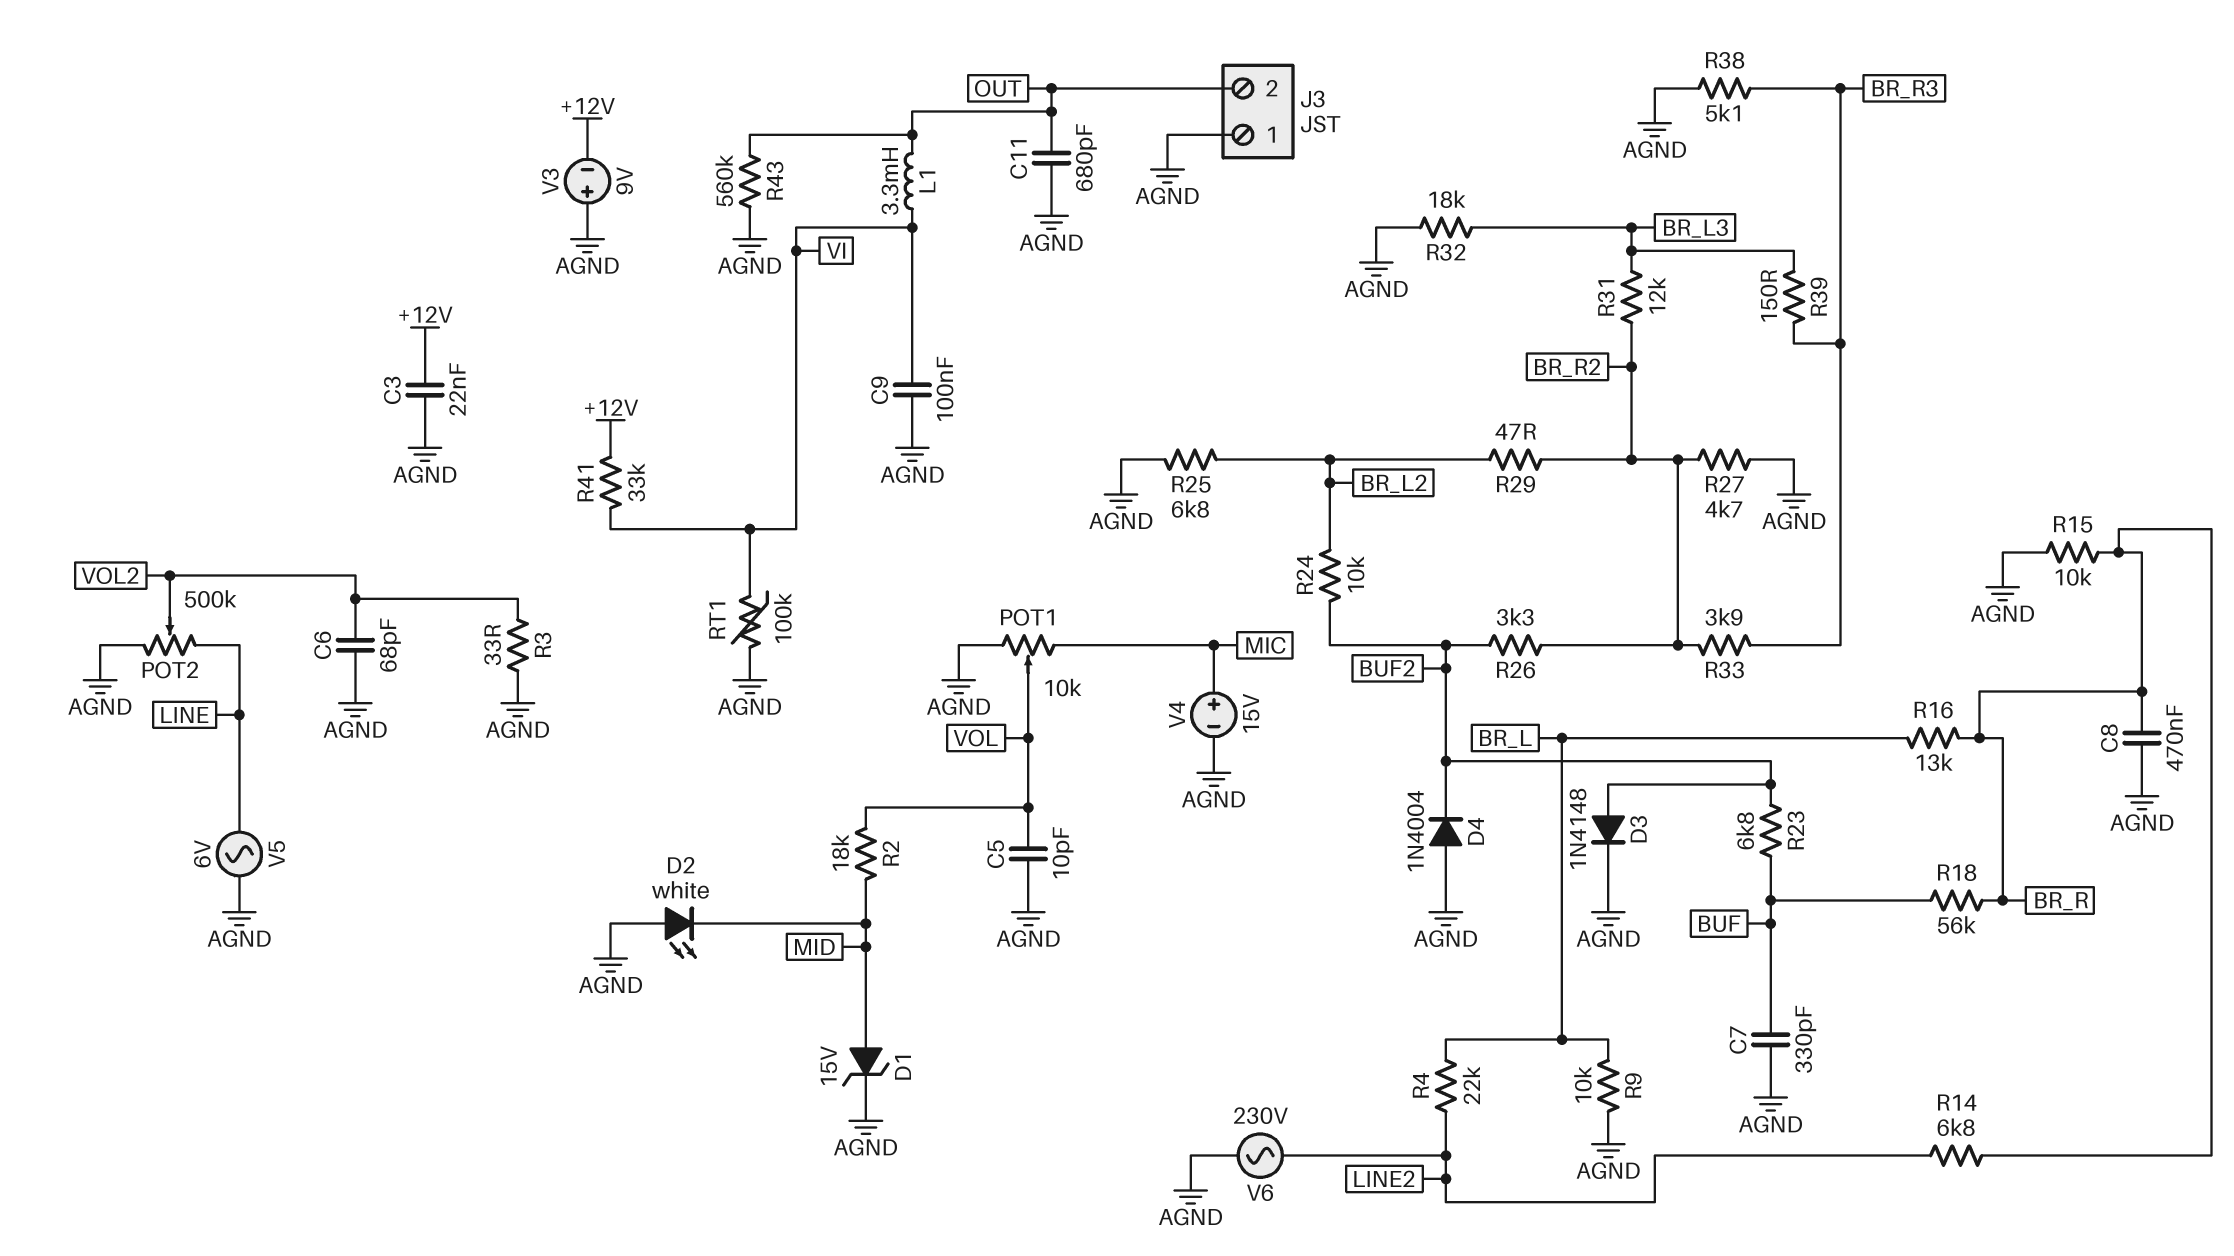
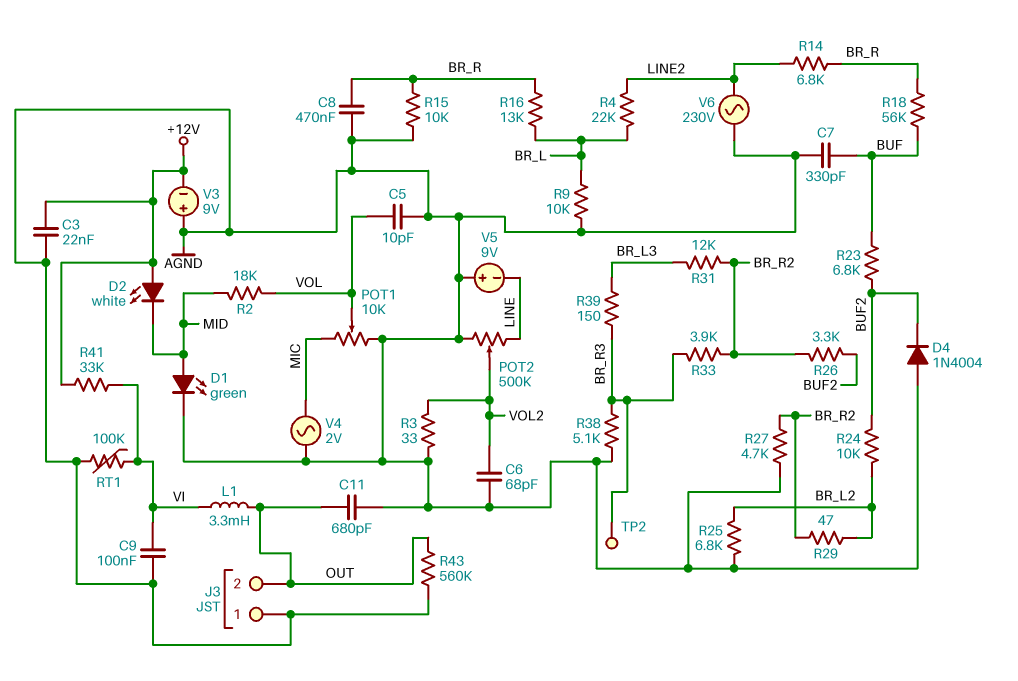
D1: zener 15V (A MID, K AGND) -> LED green (A MID, K AGND)
D2: LED white (A AGND, K MID) -> LED white (A +12V, K MID)
D3: diode 1N4148 (A BUF2, K AGND) -> none
R32: 18k (AGND, BR_L3) -> none
TP2: none -> test point (BR_R3)
V4: 15V (plus MIC, minus AGND) -> AC 2V (AGND, MIC)
V5: AC 6V (AGND, LINE) -> 9V (plus AGND, minus LINE)

